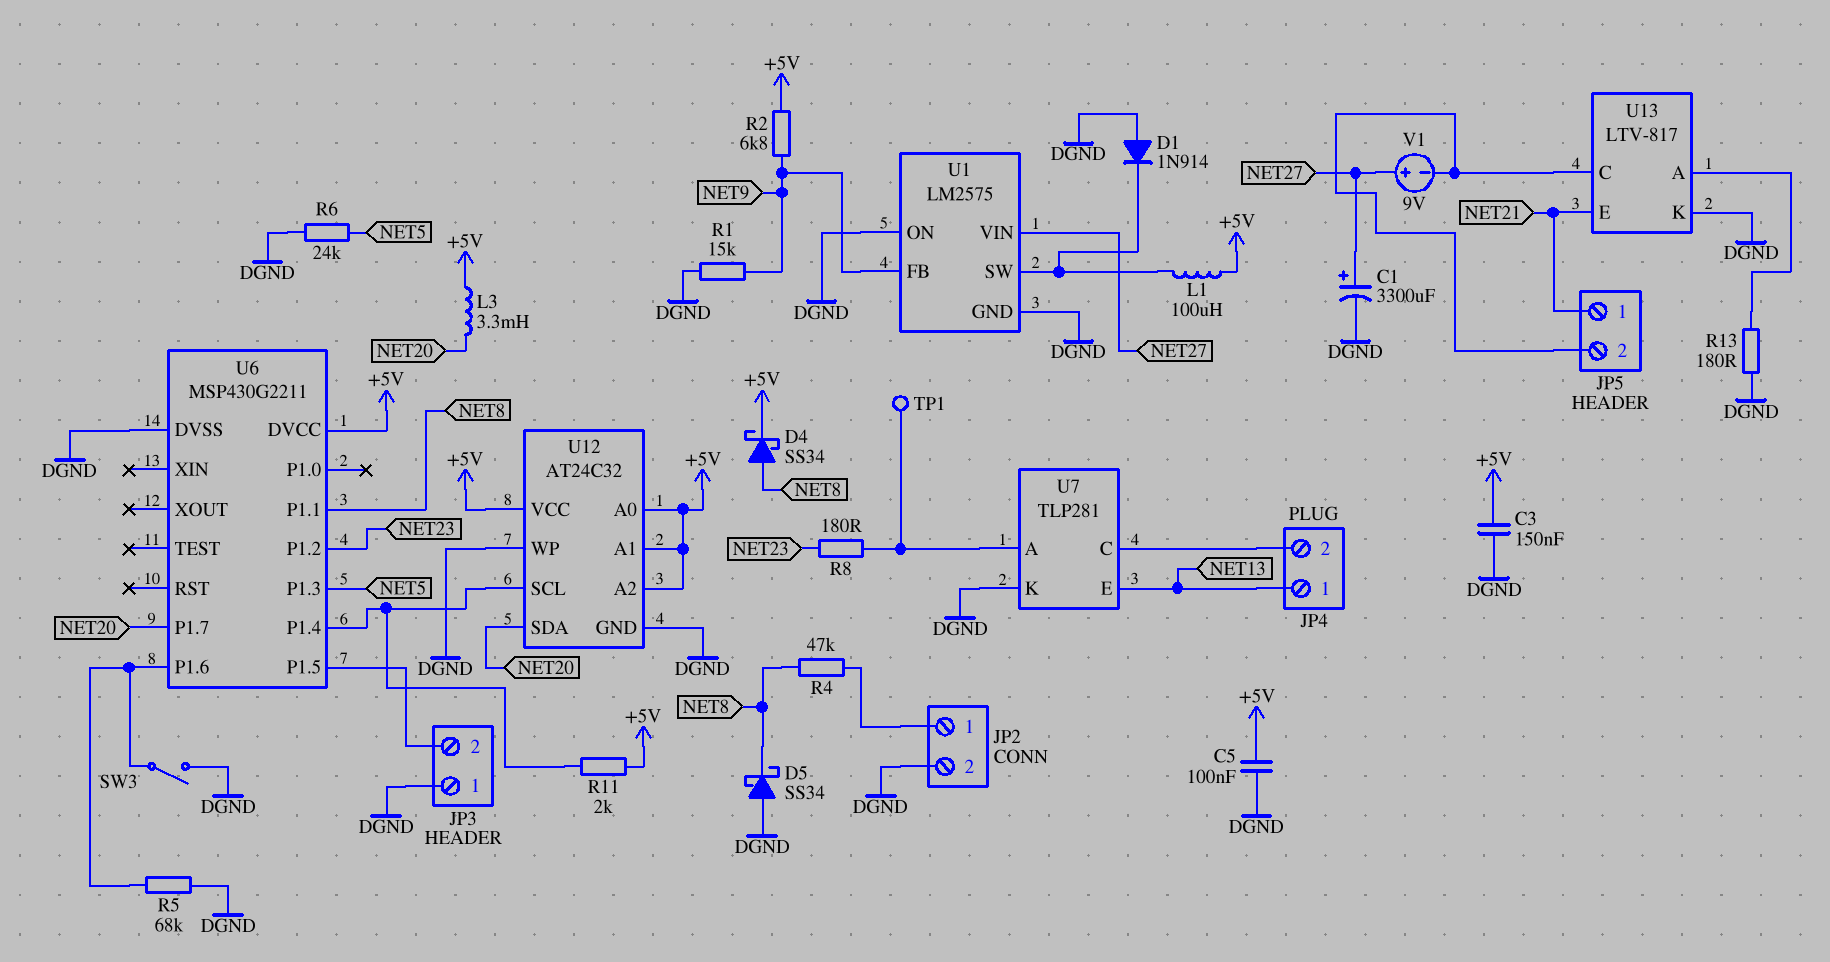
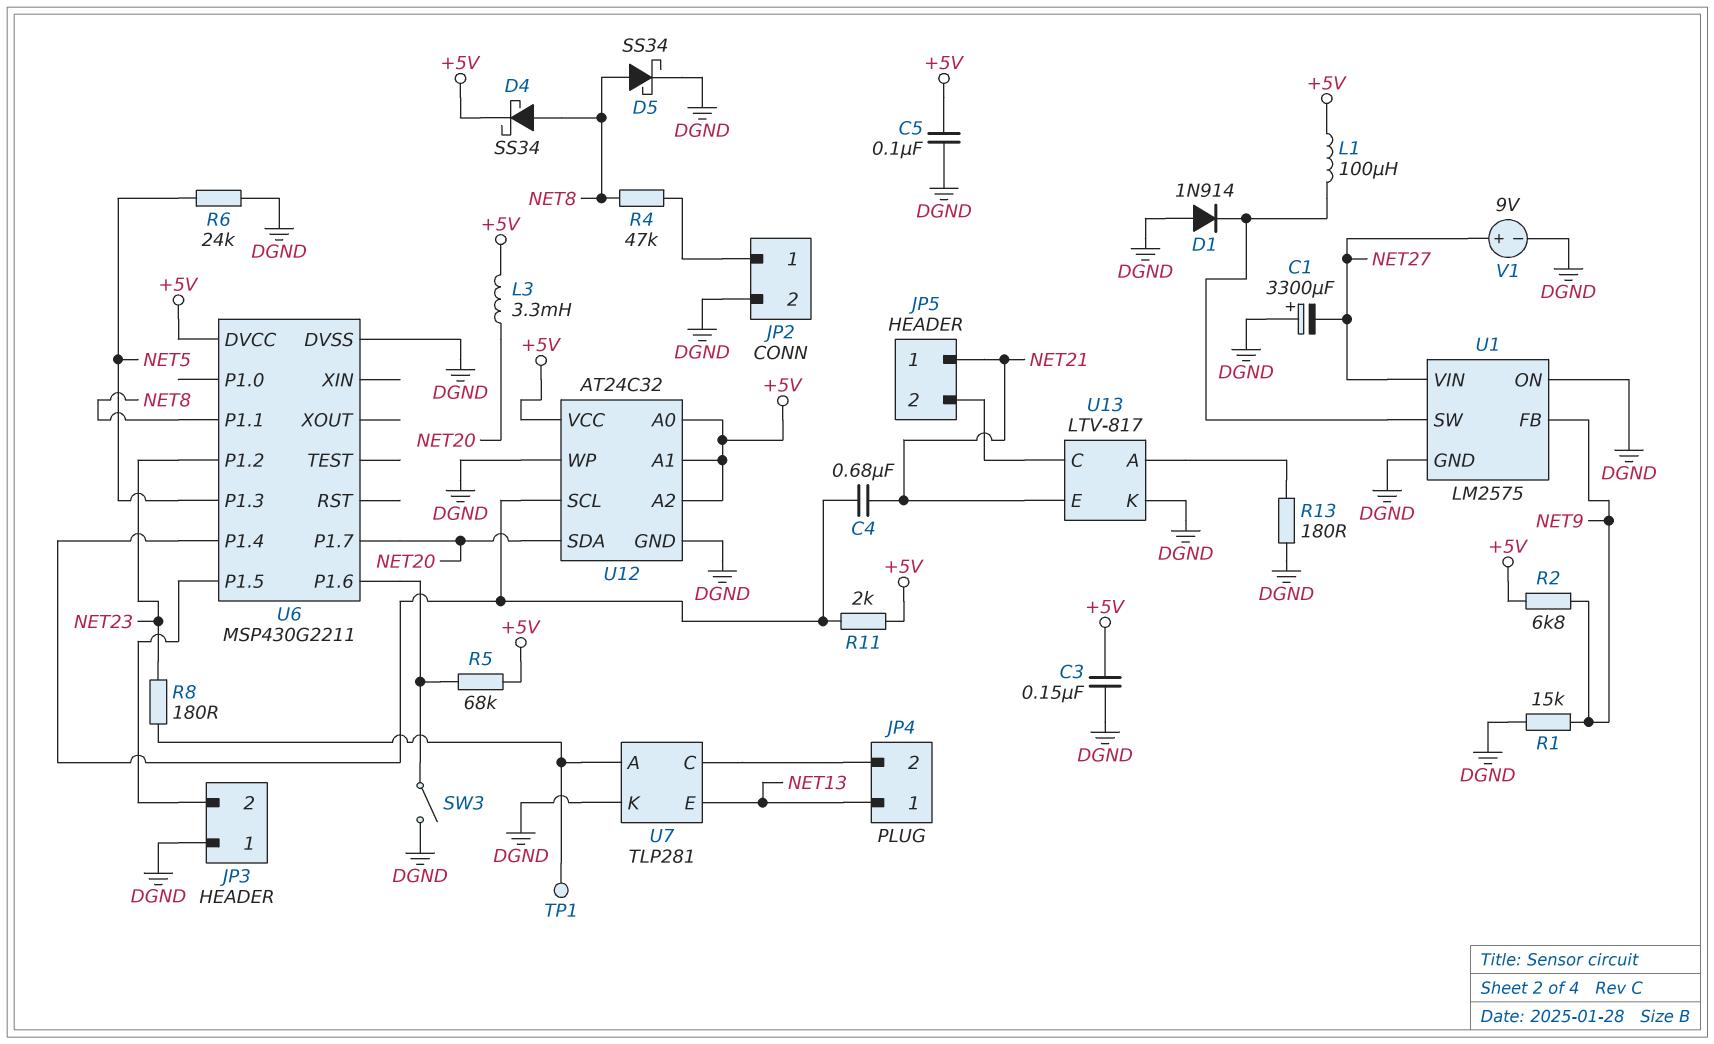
C1: 3300uF (plus NET27, minus DGND) -> 3300uF (plus DGND, minus NET27)
C4: none -> 680nF (NET21, U6/P1.4)
D5: schottky SS34 (A DGND, K NET8) -> schottky SS34 (A NET8, K DGND)
R5: 68k (DGND, U6/P1.6) -> 68k (+5V, U6/P1.6)
V1: 9V (plus NET27, minus JP5/2) -> 9V (plus NET27, minus DGND)

